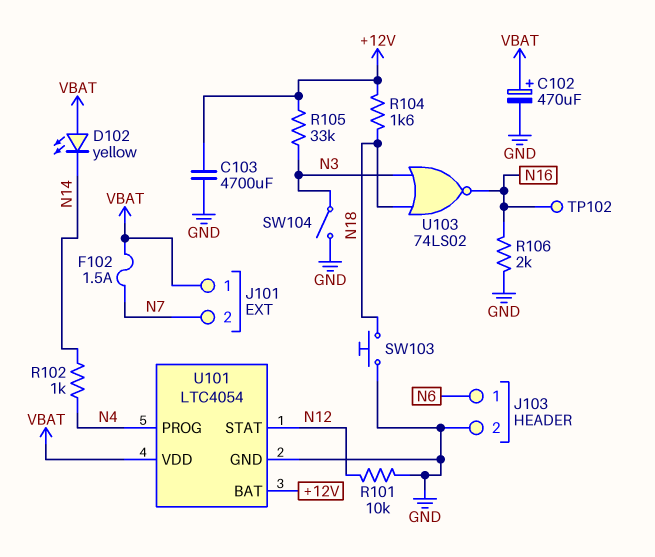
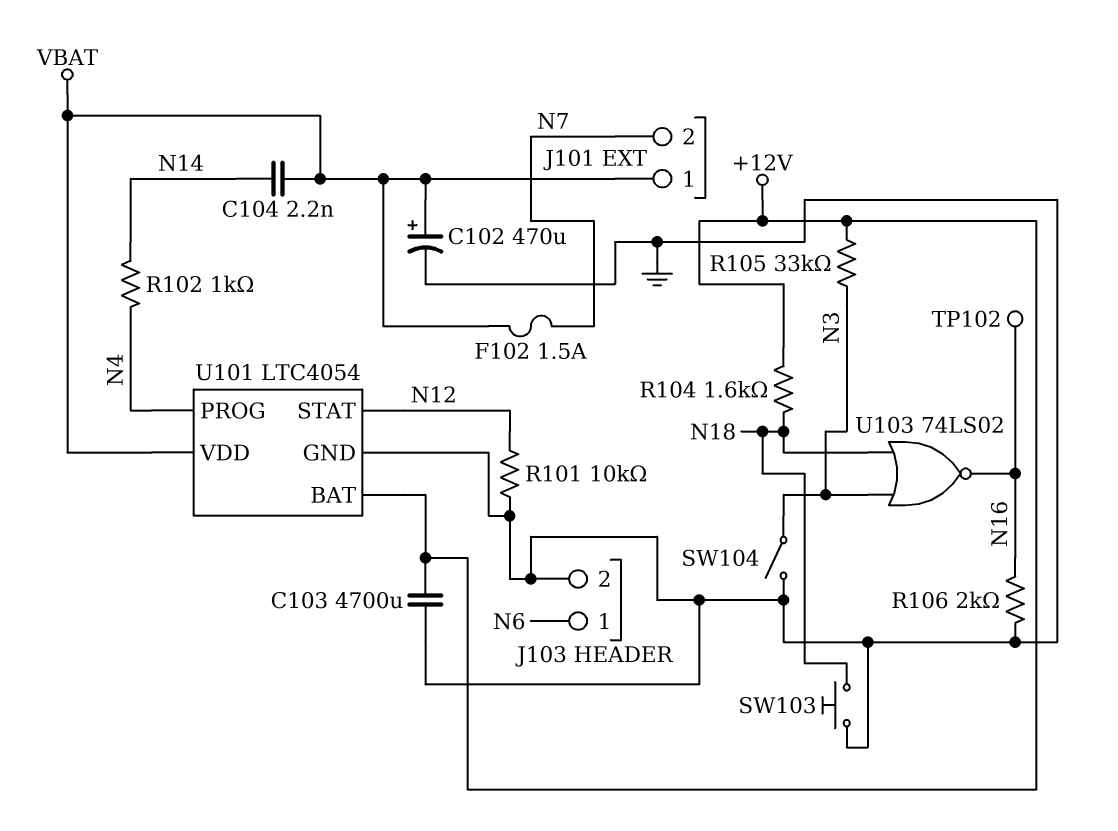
C104: none -> 2.2nF (N14, VBAT)
D102: LED yellow (A VBAT, K N14) -> none

